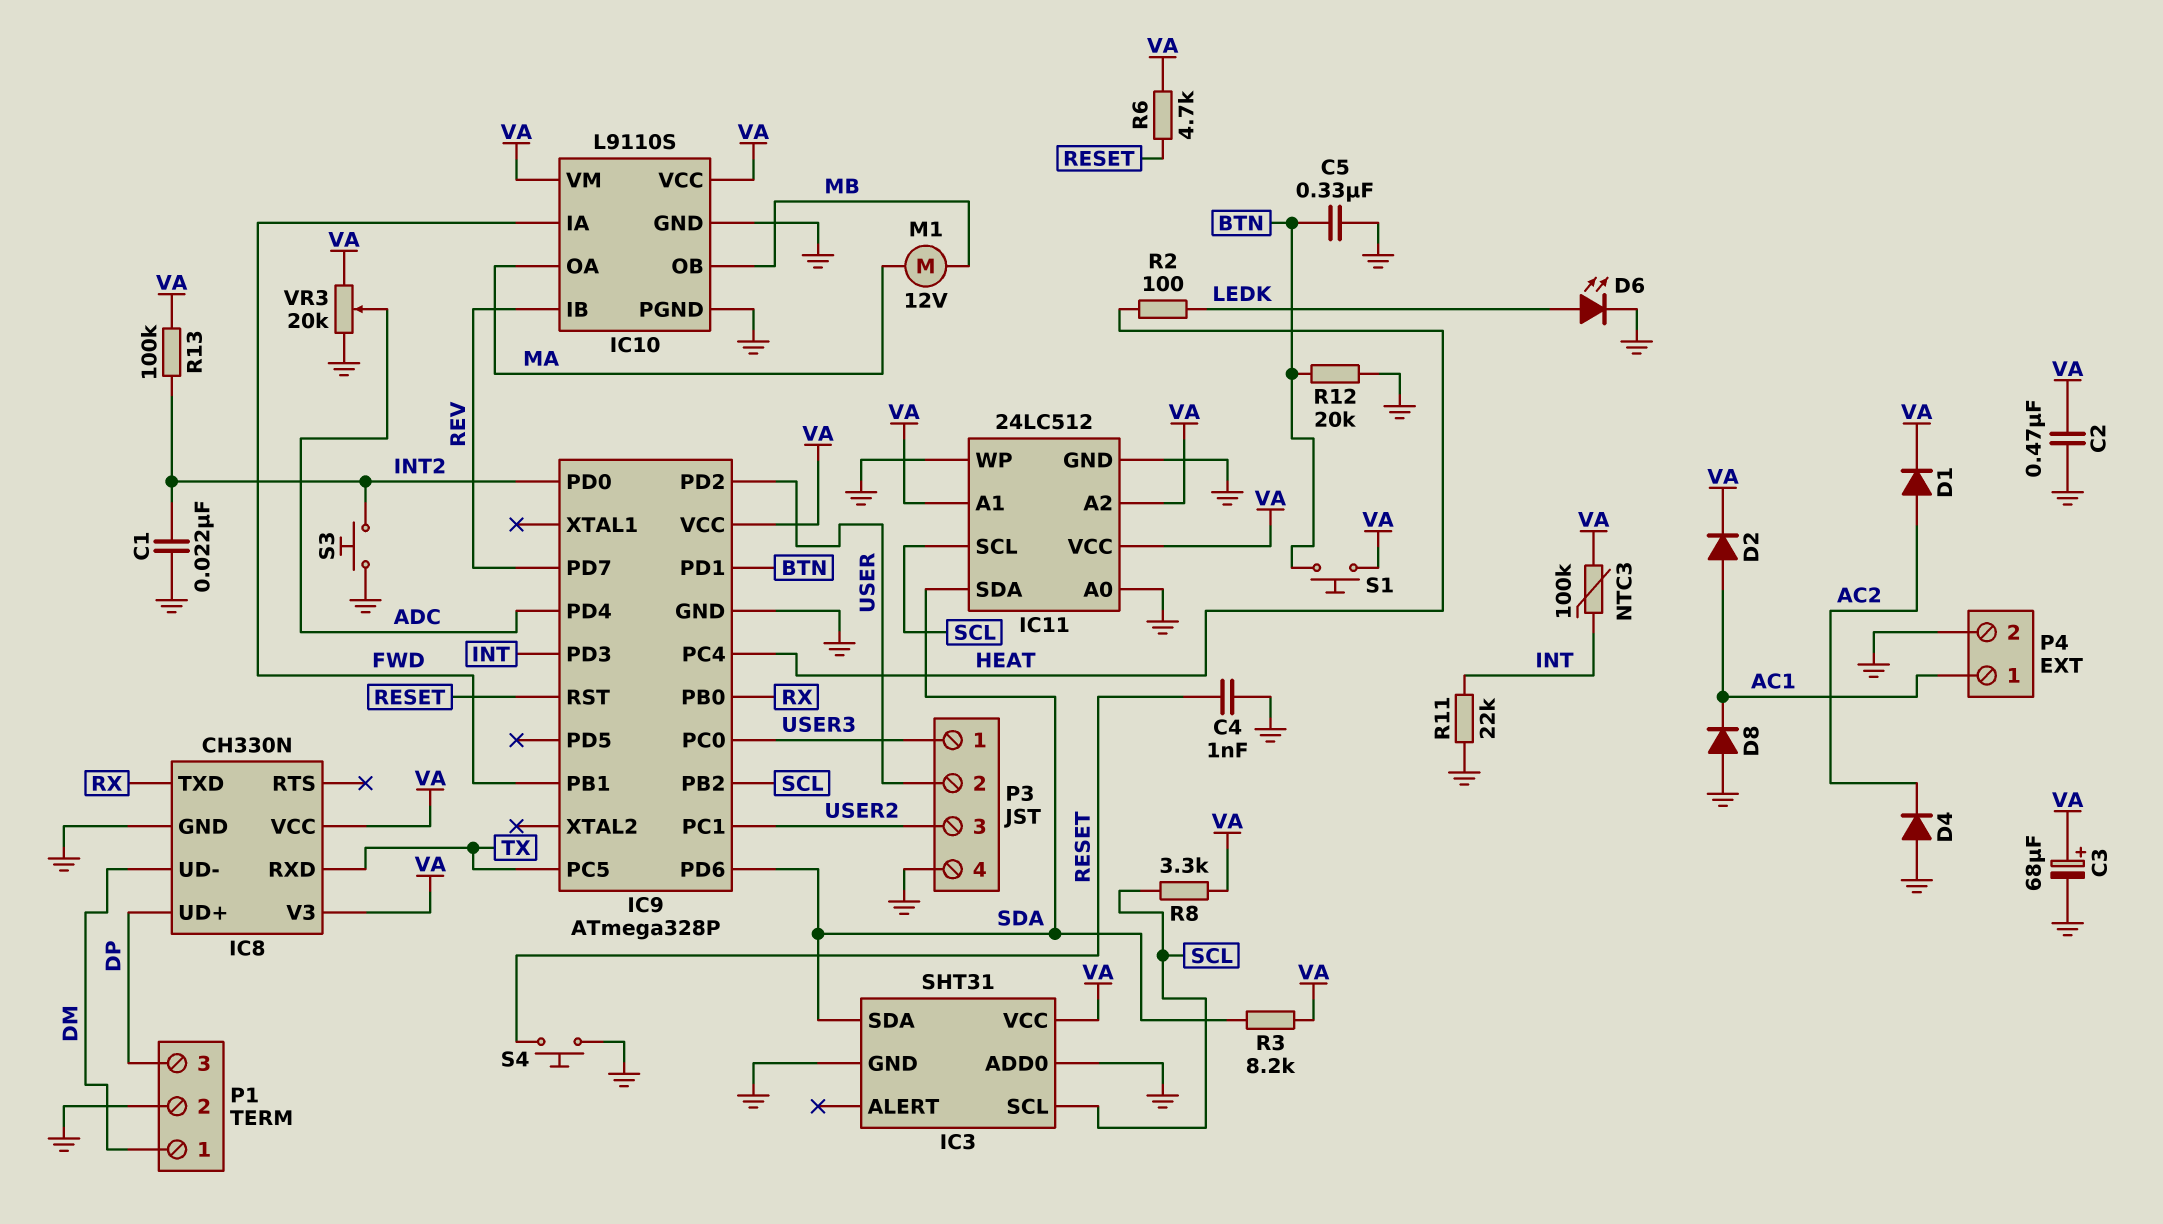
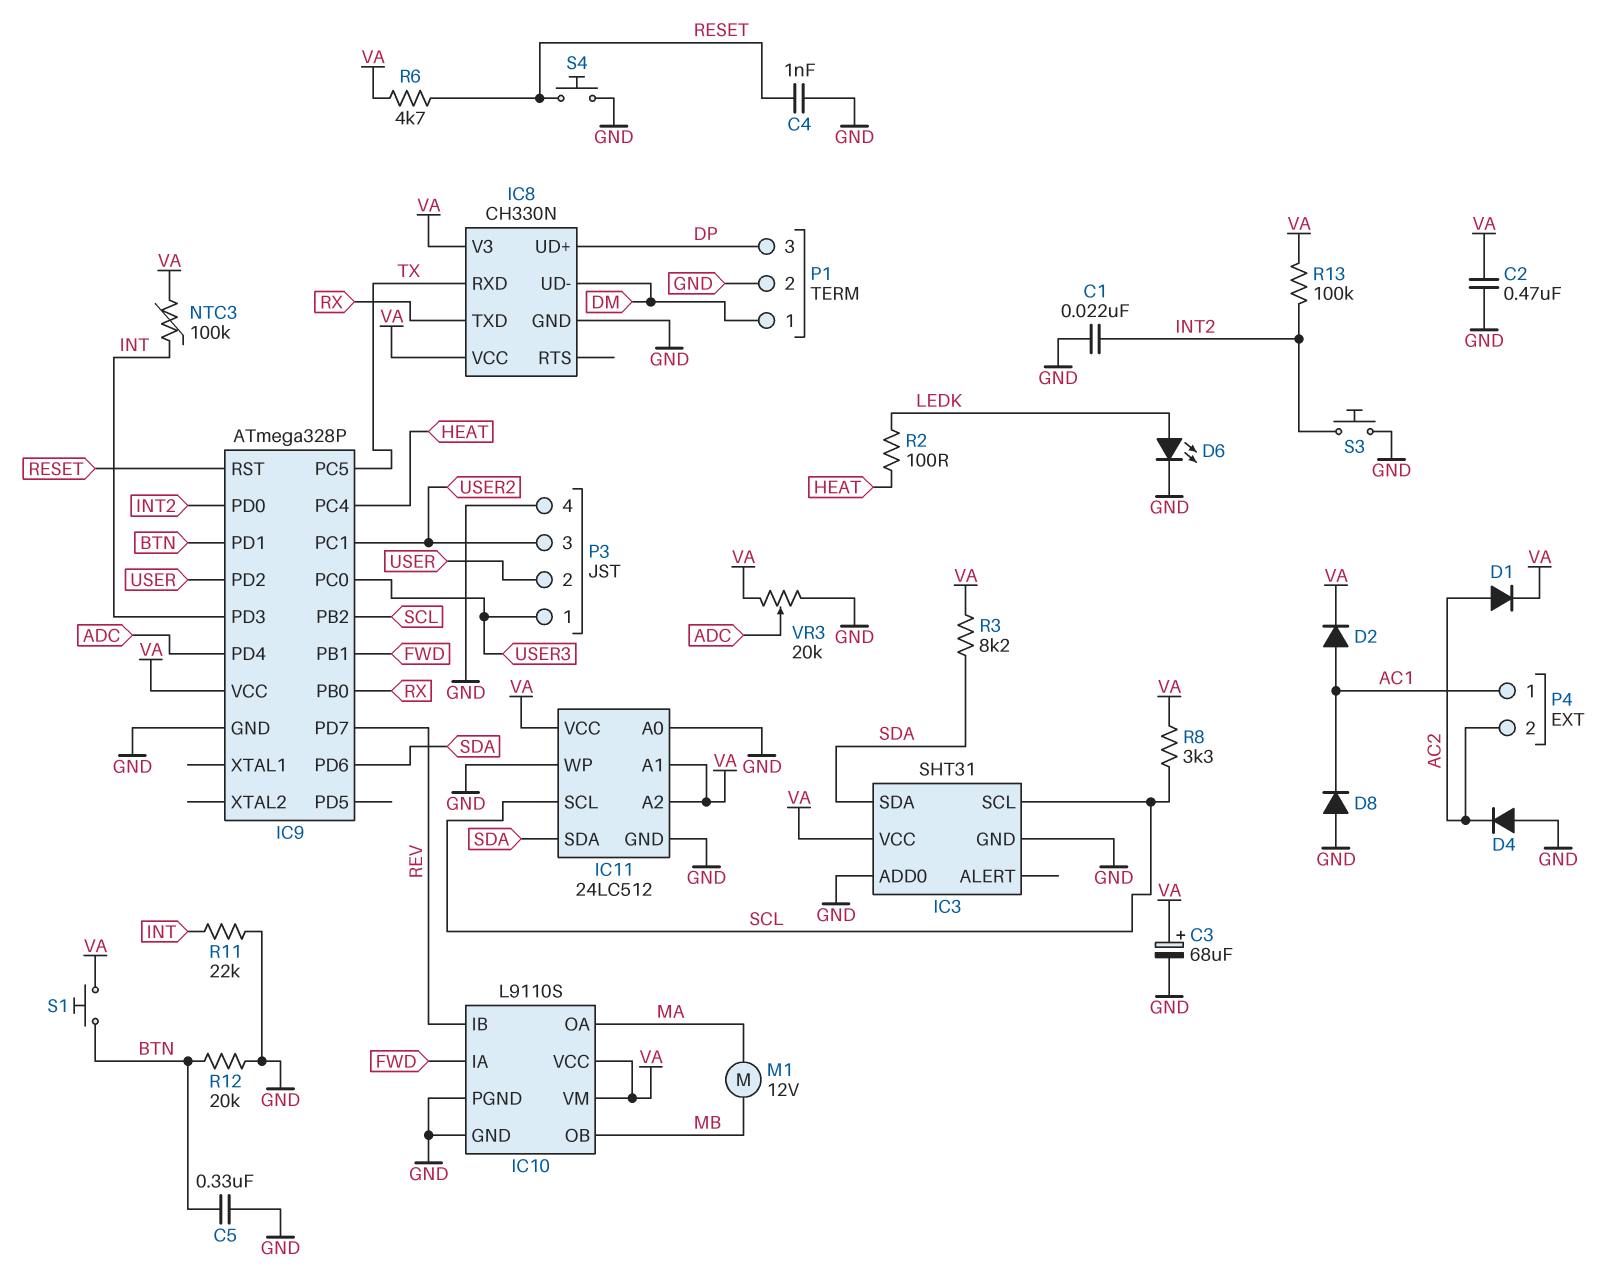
P4 pin 2: GND -> AC2

